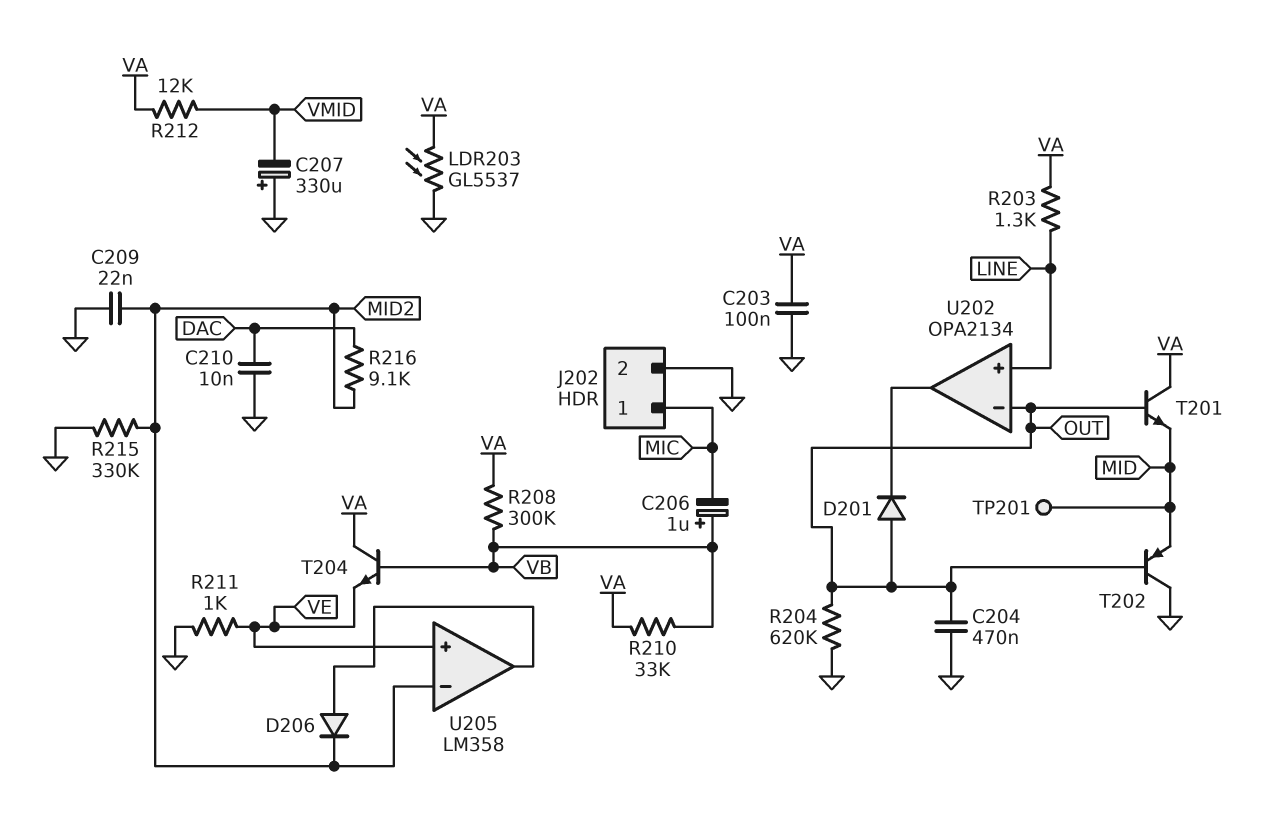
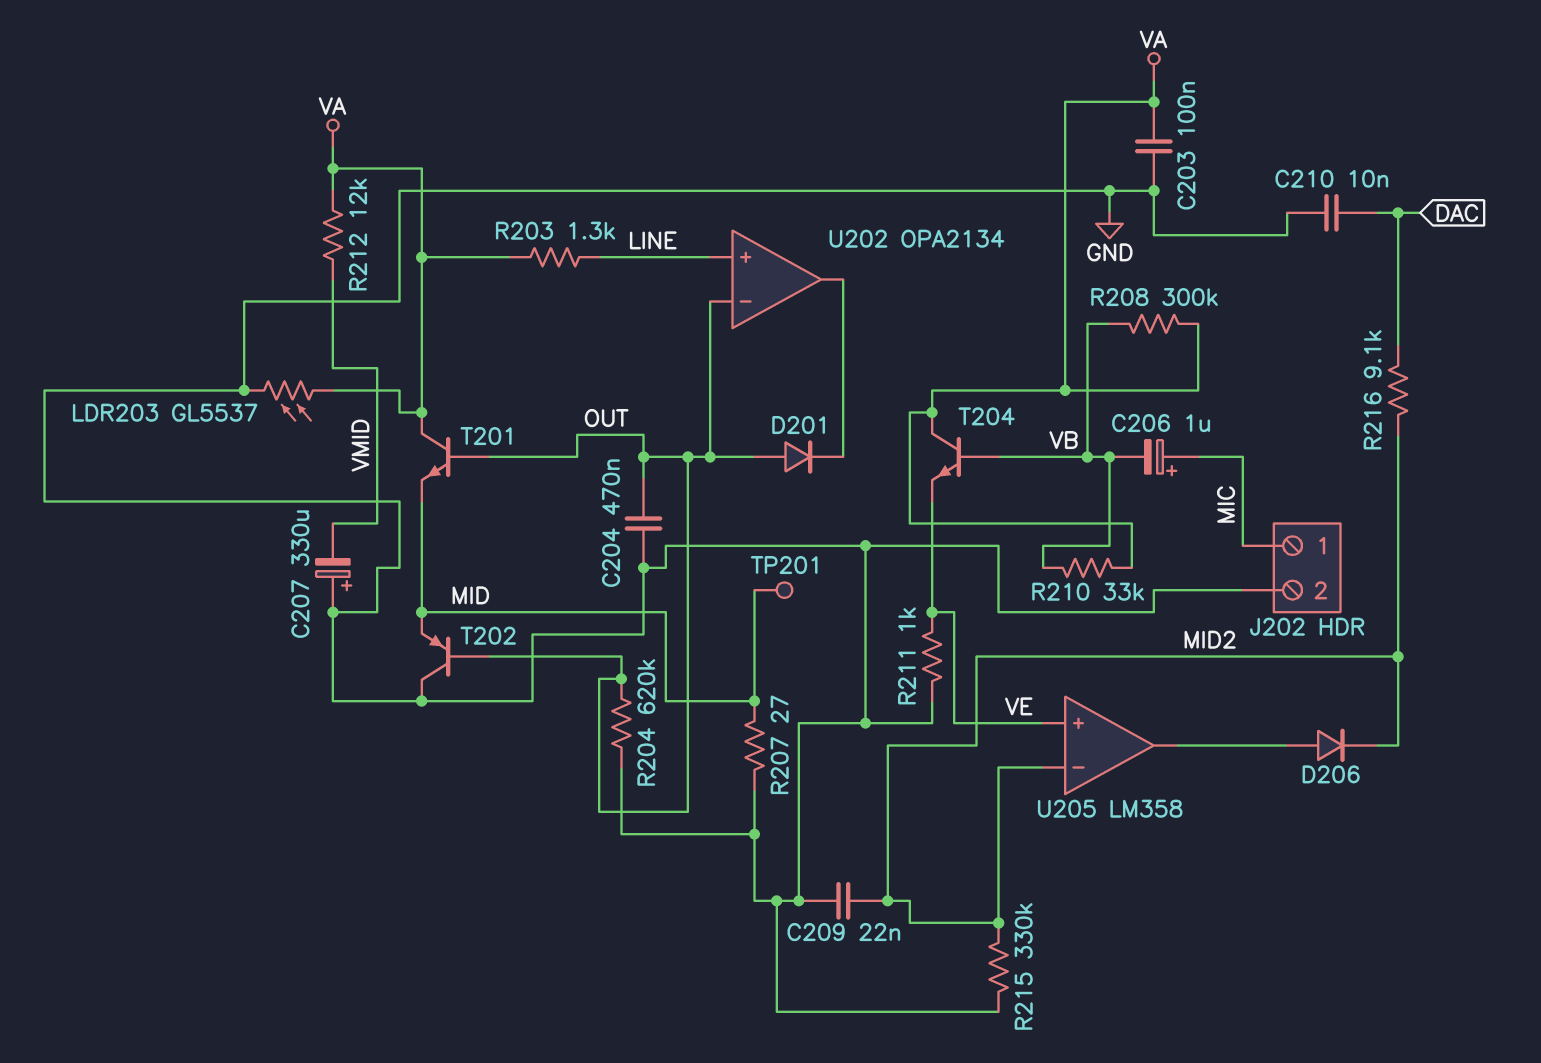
C206: 1uF (plus VB, minus MIC) -> 1uF (plus MIC, minus VB)
R207: none -> 27 (GND, MID)

